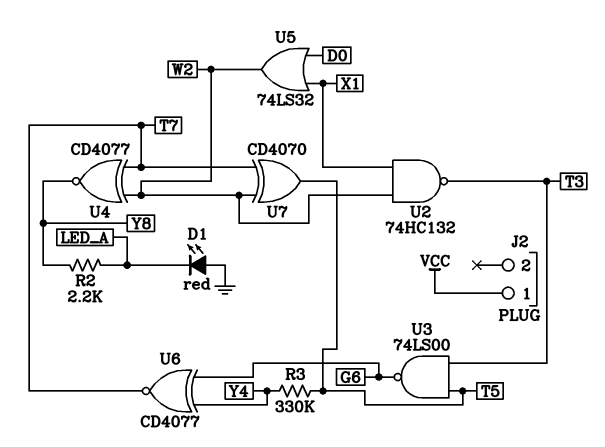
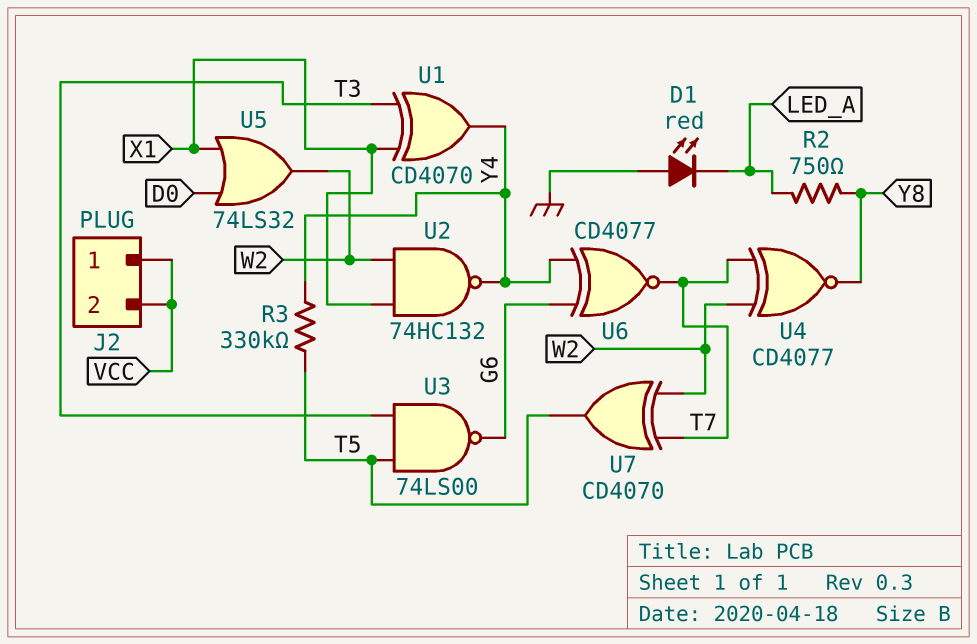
J2 pin 2: none -> VCC
R2: 2.2k (LED_A, Y8) -> 750 (LED_A, Y8)
U1: none -> XOR CD4070 (in T3, in X1, out Y4)
U2: NAND 74HC132 (in W2, in X1, out T3) -> NAND 74HC132 (in W2, in X1, out Y4)

